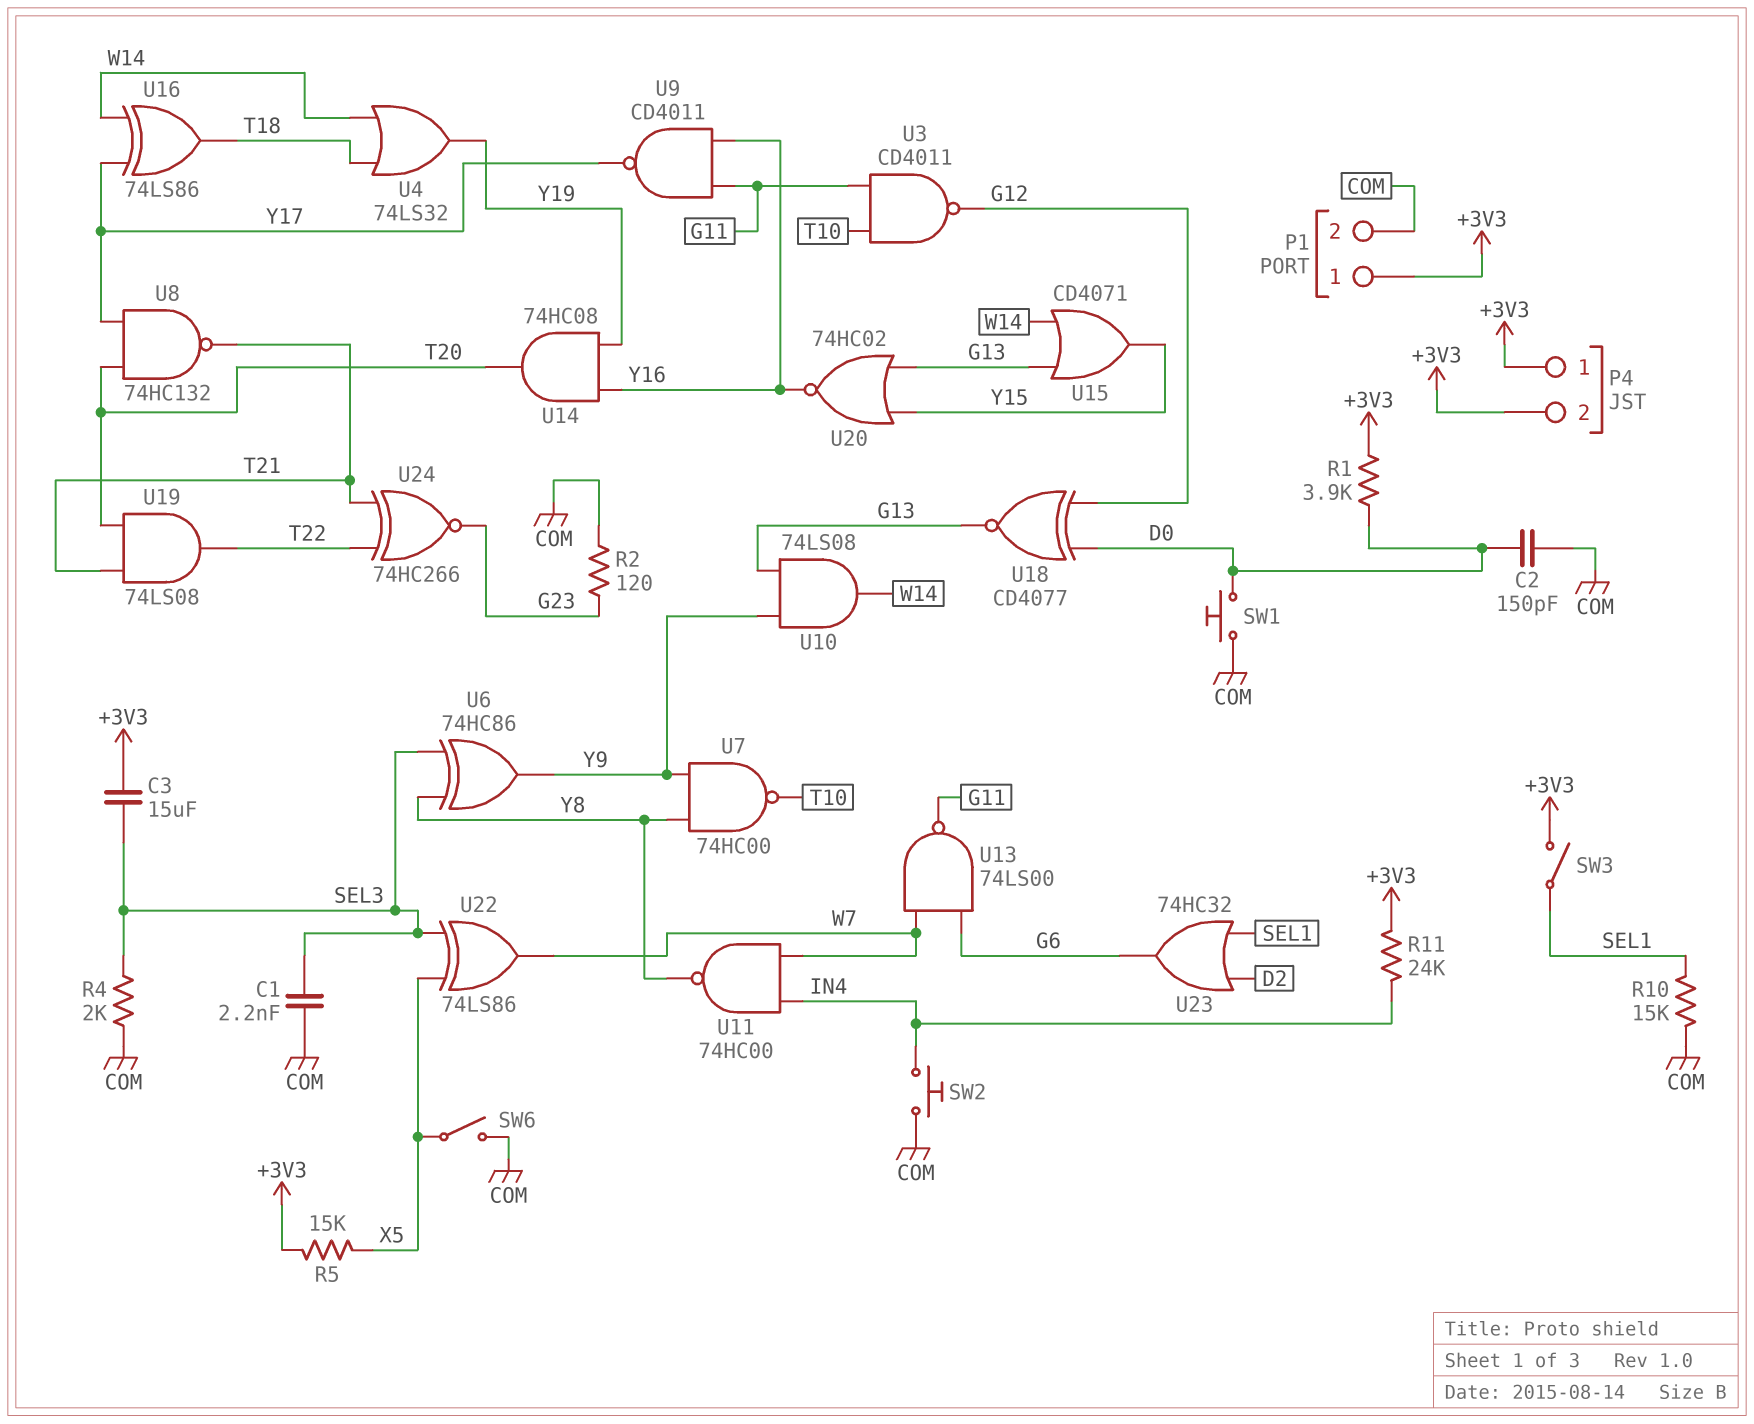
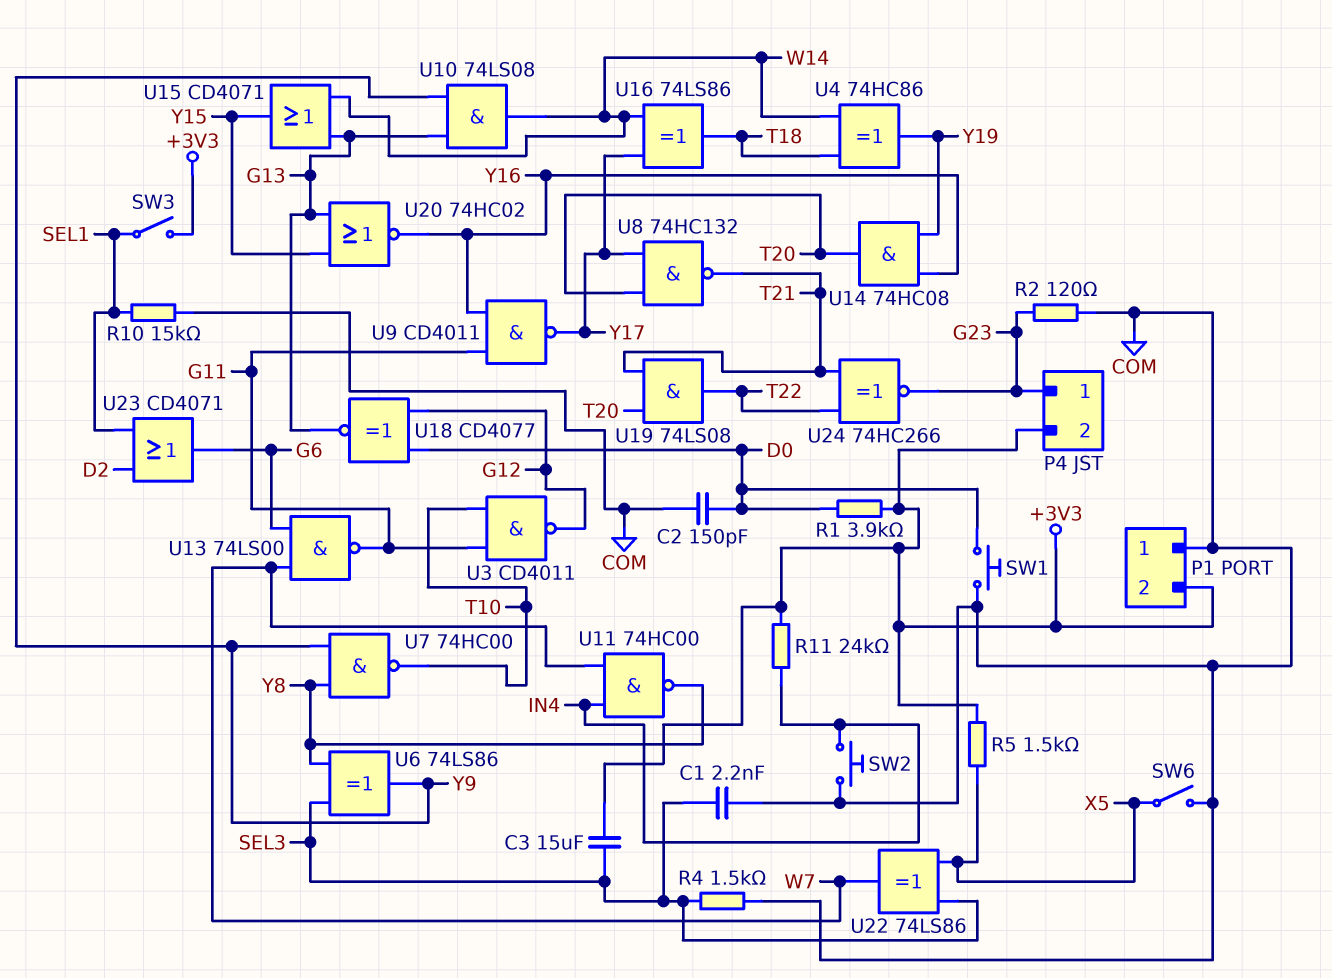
P1 pin 1: +3V3 -> COM
P1 pin 2: COM -> +3V3
P4 pin 1: +3V3 -> G23
R4: 2k (COM, SEL3) -> 1.5k (COM, SEL3)
R5: 15k (+3V3, X5) -> 1.5k (+3V3, X5)
U4: OR 74LS32 (in T18, in W14, out Y19) -> XOR 74HC86 (in T18, in W14, out Y19)
U6: XOR 74HC86 (in SEL3, in Y8, out Y9) -> XOR 74LS86 (in SEL3, in Y8, out Y9)
U23: OR 74HC32 (in D2, in SEL1, out G6) -> OR CD4071 (in D2, in SEL1, out G6)

